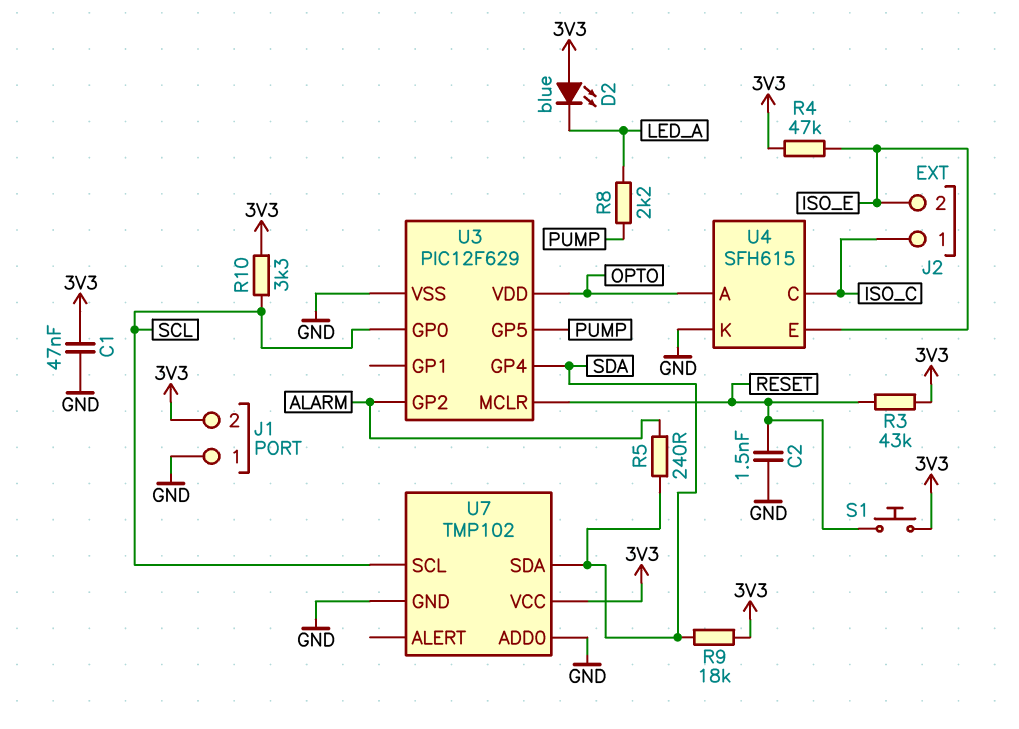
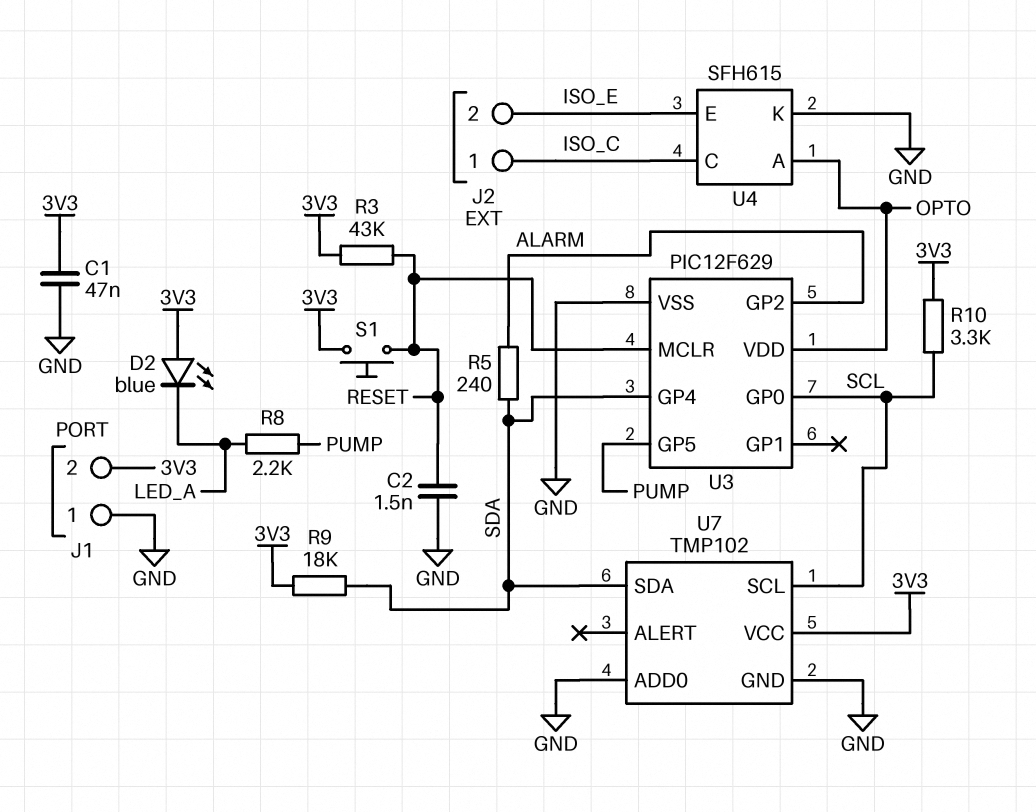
R4: 47k (3V3, ISO_E) -> none

